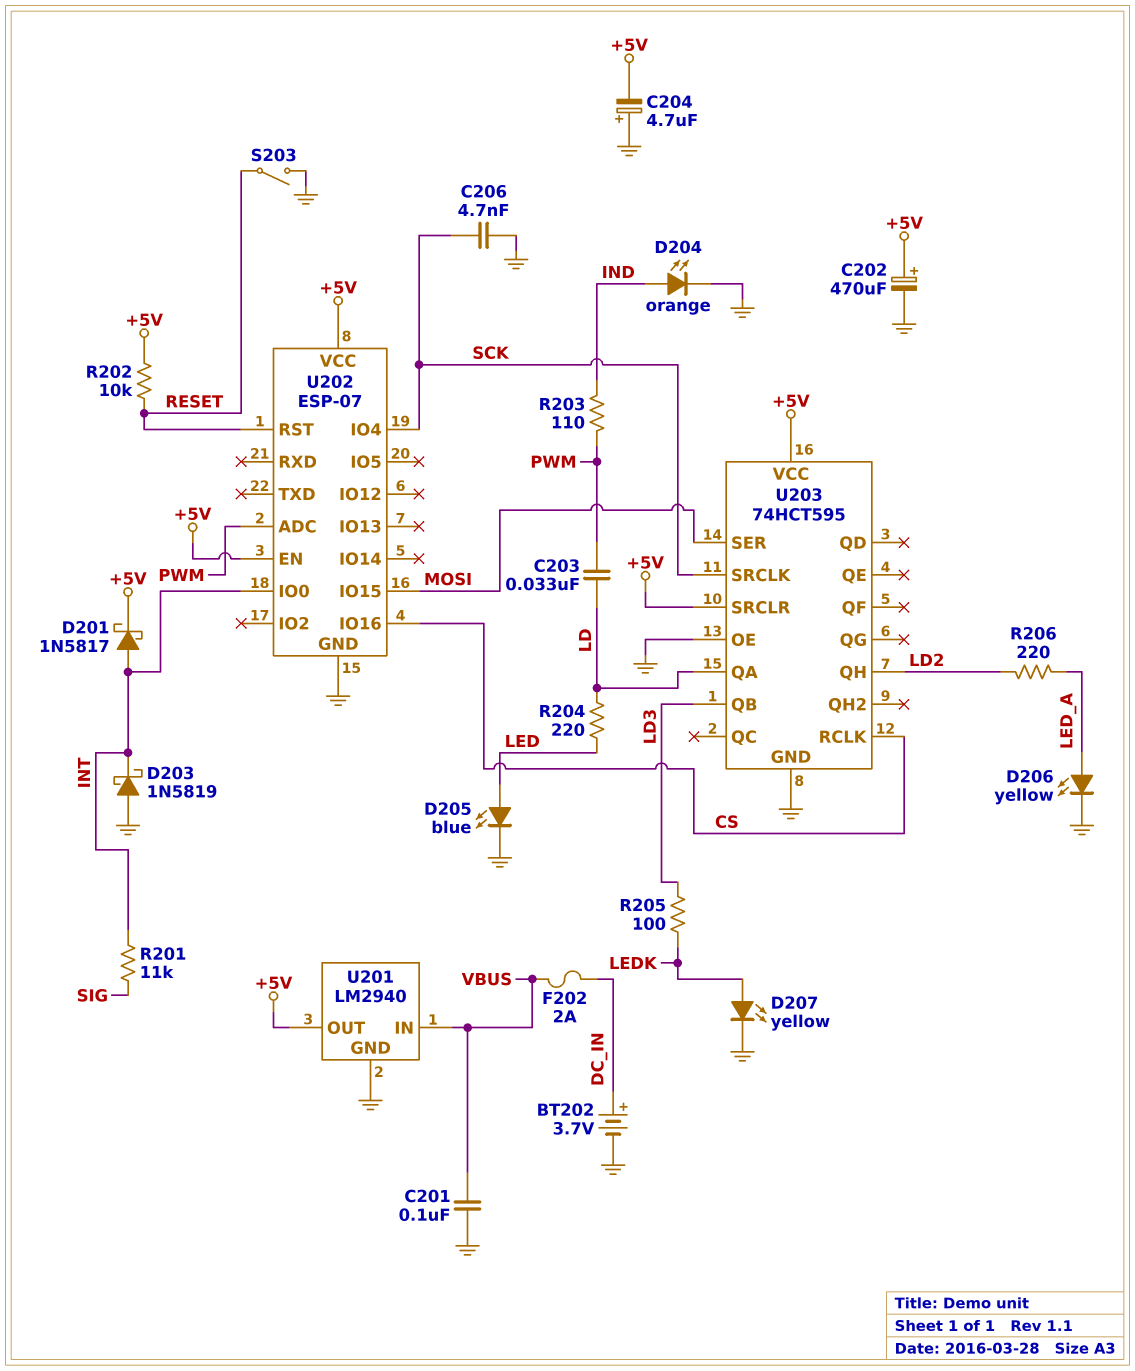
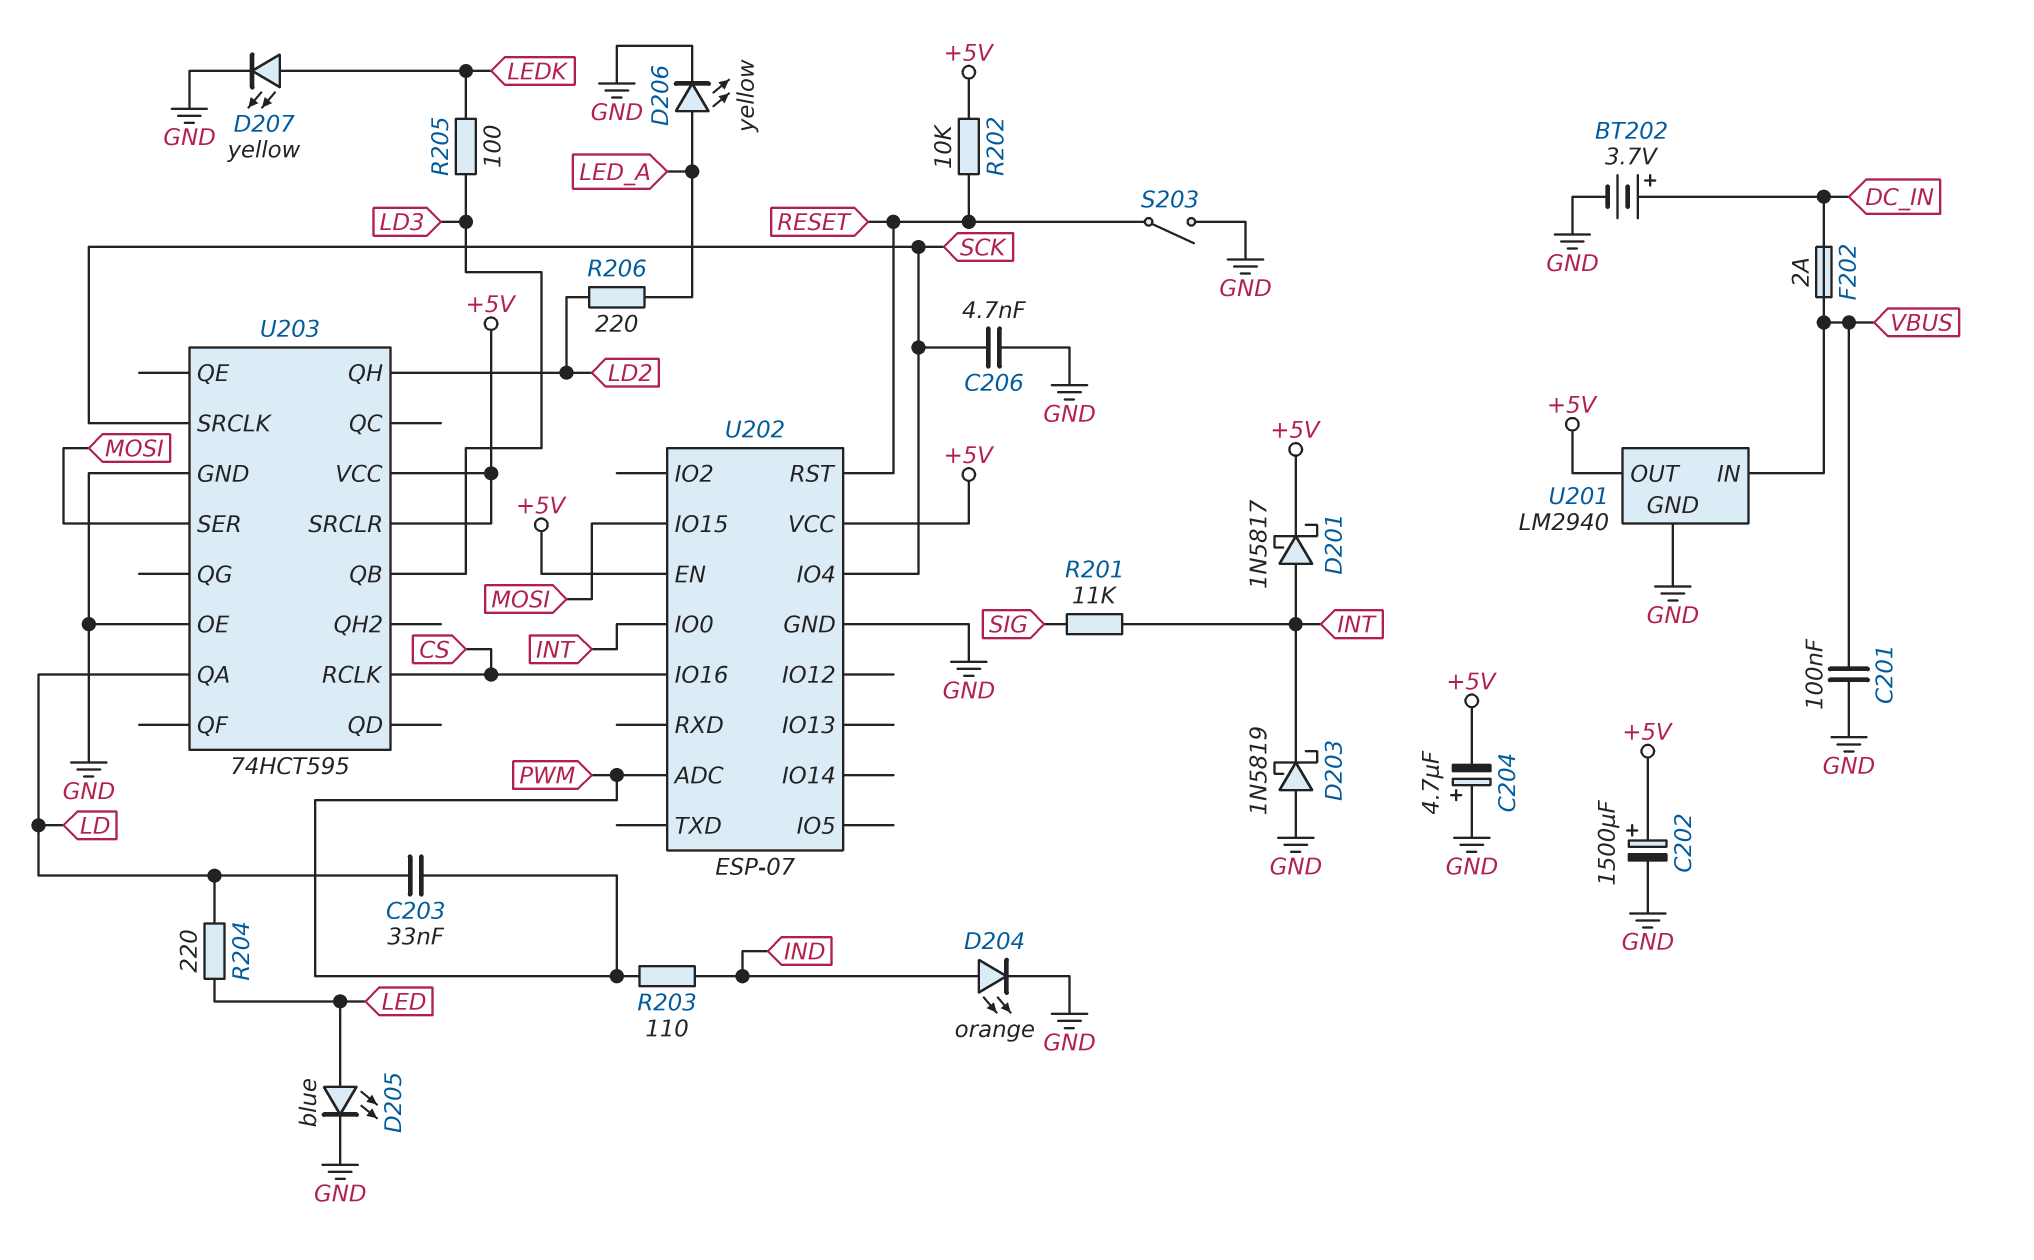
C202: 470uF (plus +5V, minus GND) -> 1500uF (plus +5V, minus GND)

